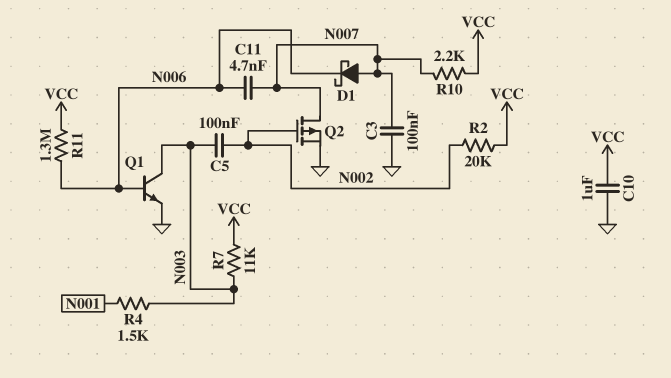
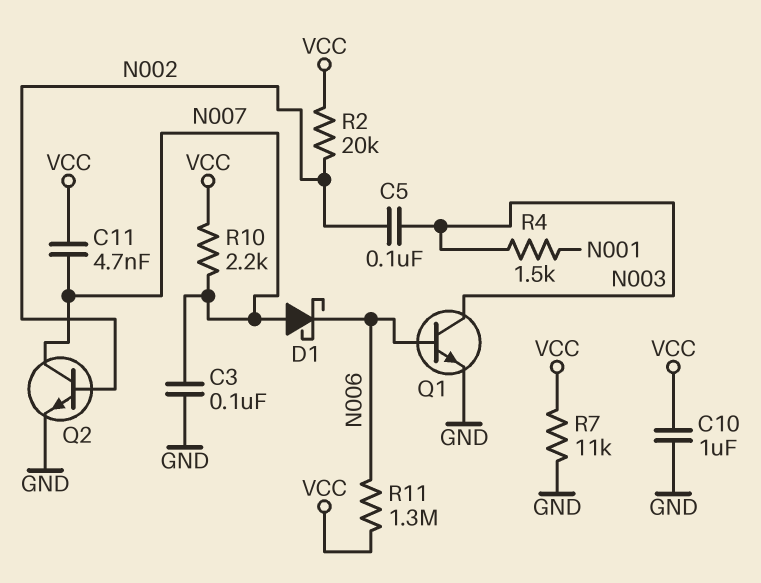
C11: 4.7nF (N006, N007) -> 4.7nF (N007, VCC)
Q2: PMOS (G N002, D N007, S GND) -> NPN (B N002, C N007, E GND)
R7: 11k (N003, VCC) -> 11k (GND, VCC)

